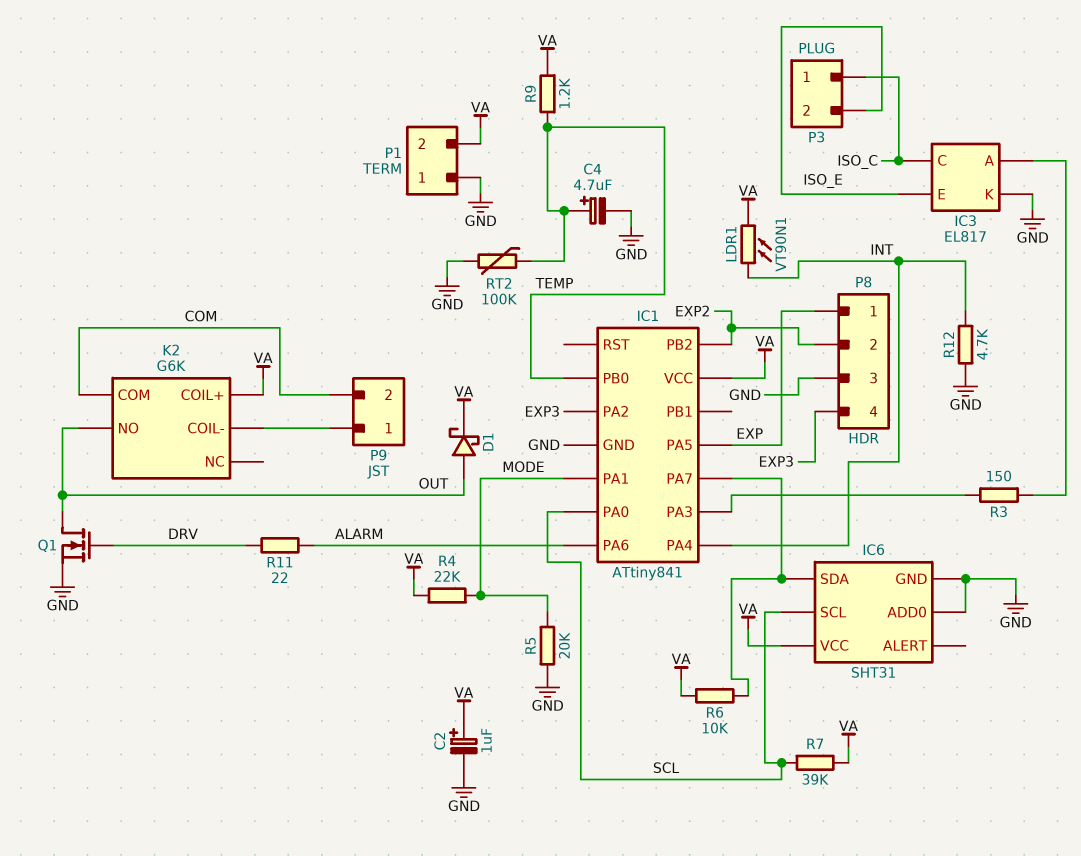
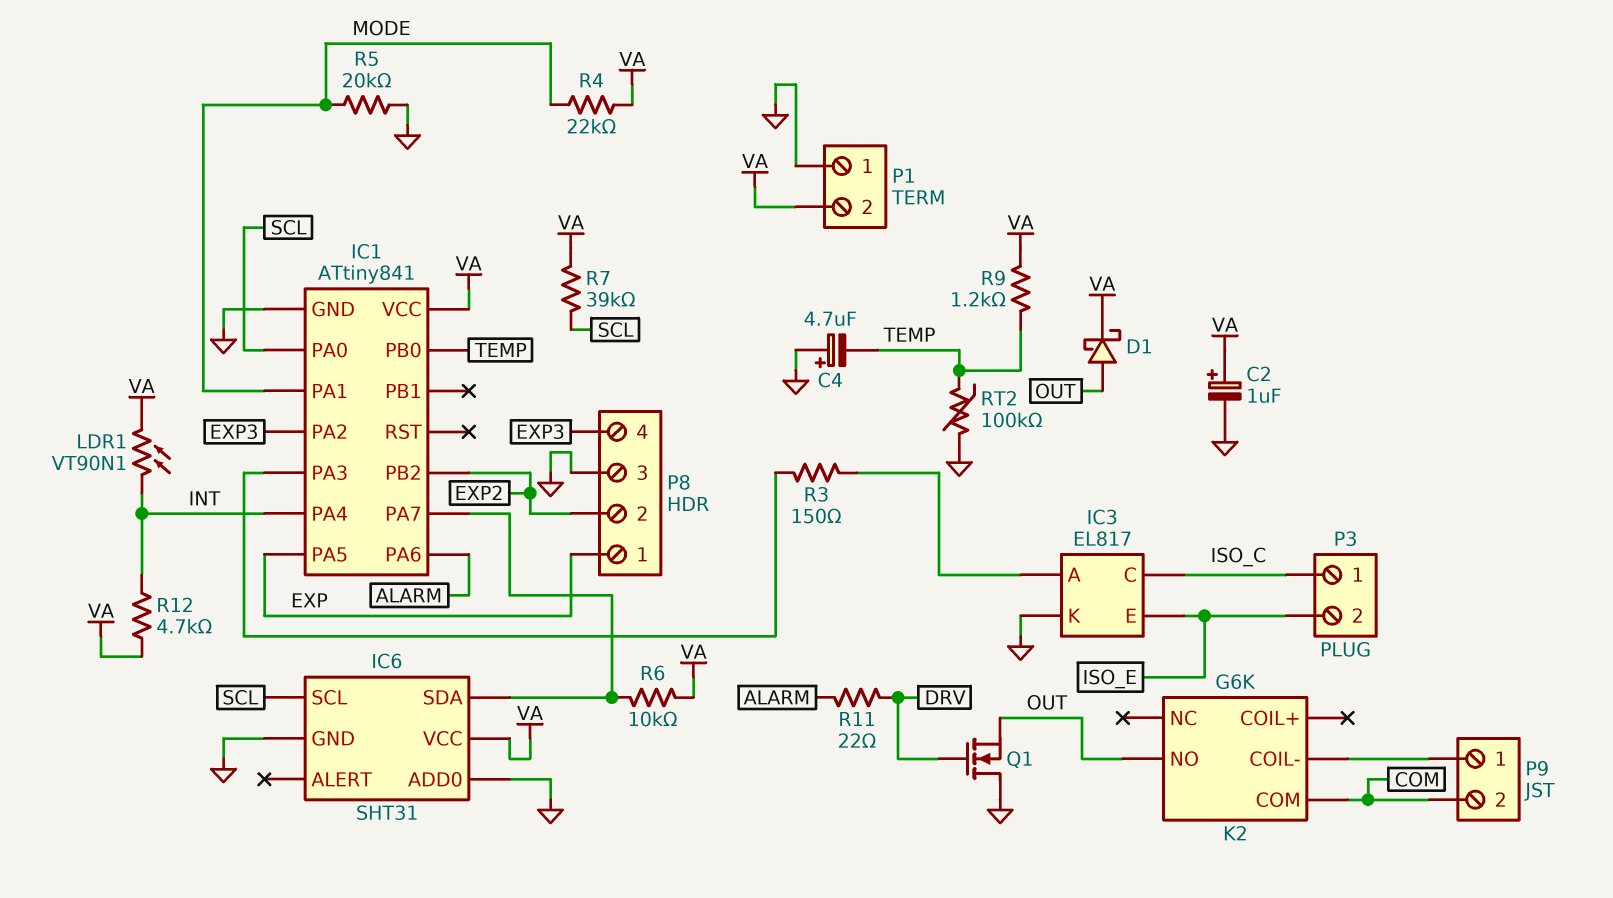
C4: 4.7uF (plus TEMP, minus GND) -> 4.7uF (plus GND, minus TEMP)
K2 pin COIL+: VA -> none
Q1: NMOS (G DRV, D OUT, S GND) -> NMOS (G DRV, D GND, S OUT)
R12: 4.7k (GND, INT) -> 4.7k (INT, VA)

